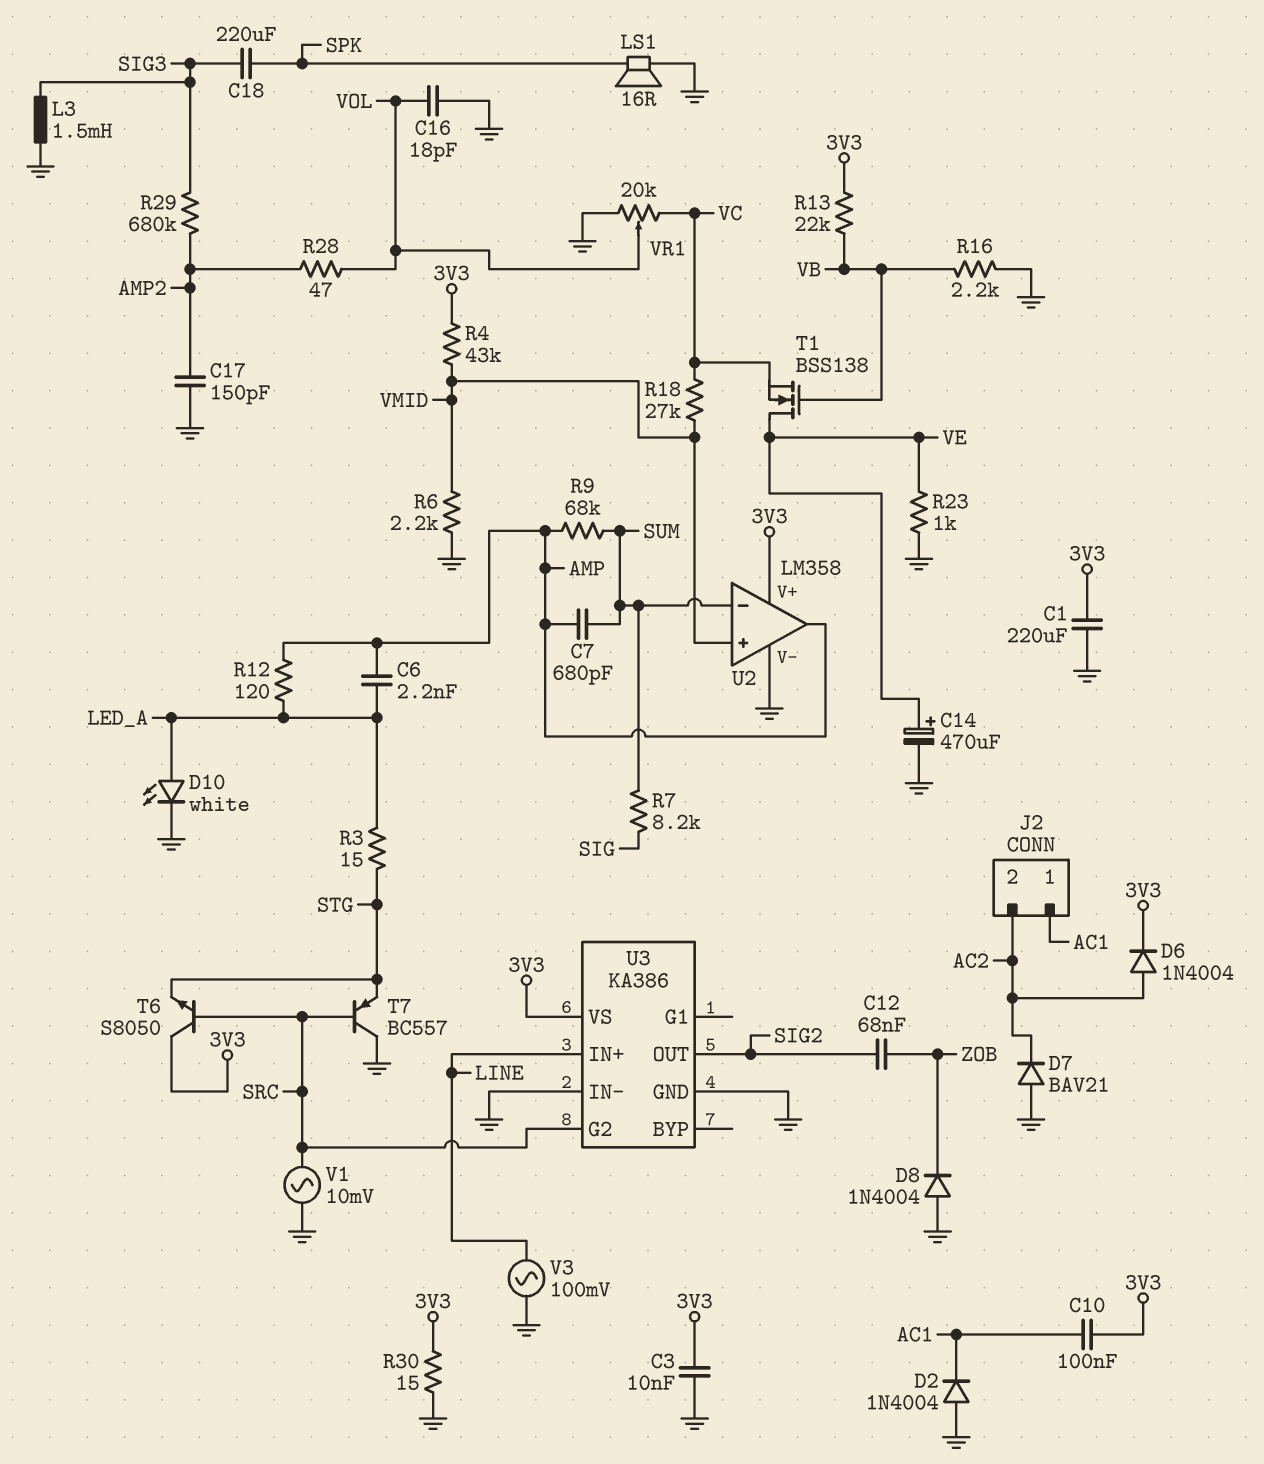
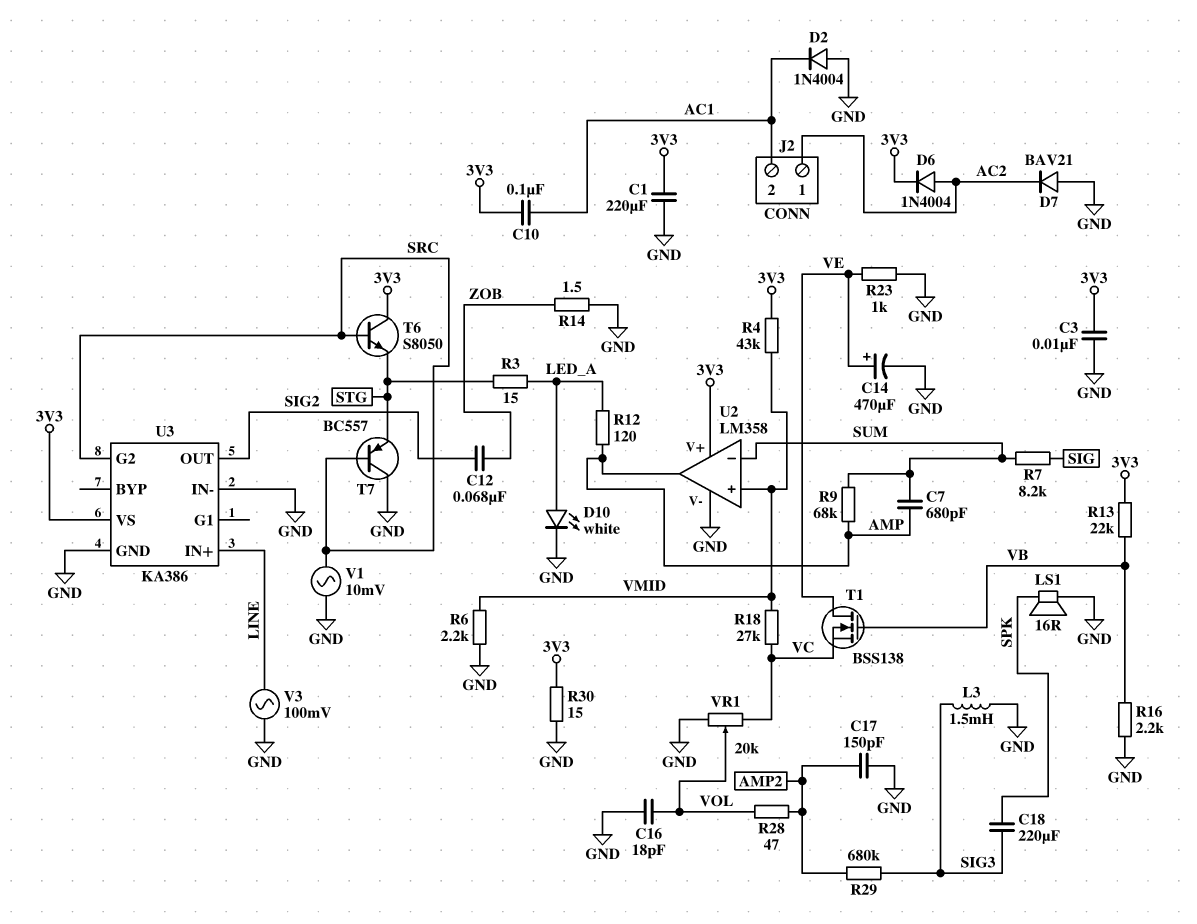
C6: 2.2nF (AMP, LED_A) -> none
D8: diode 1N4004 (A GND, K ZOB) -> none
J2 pin 1: AC1 -> AC2
J2 pin 2: AC2 -> AC1
R14: none -> 1.5 (GND, ZOB)

